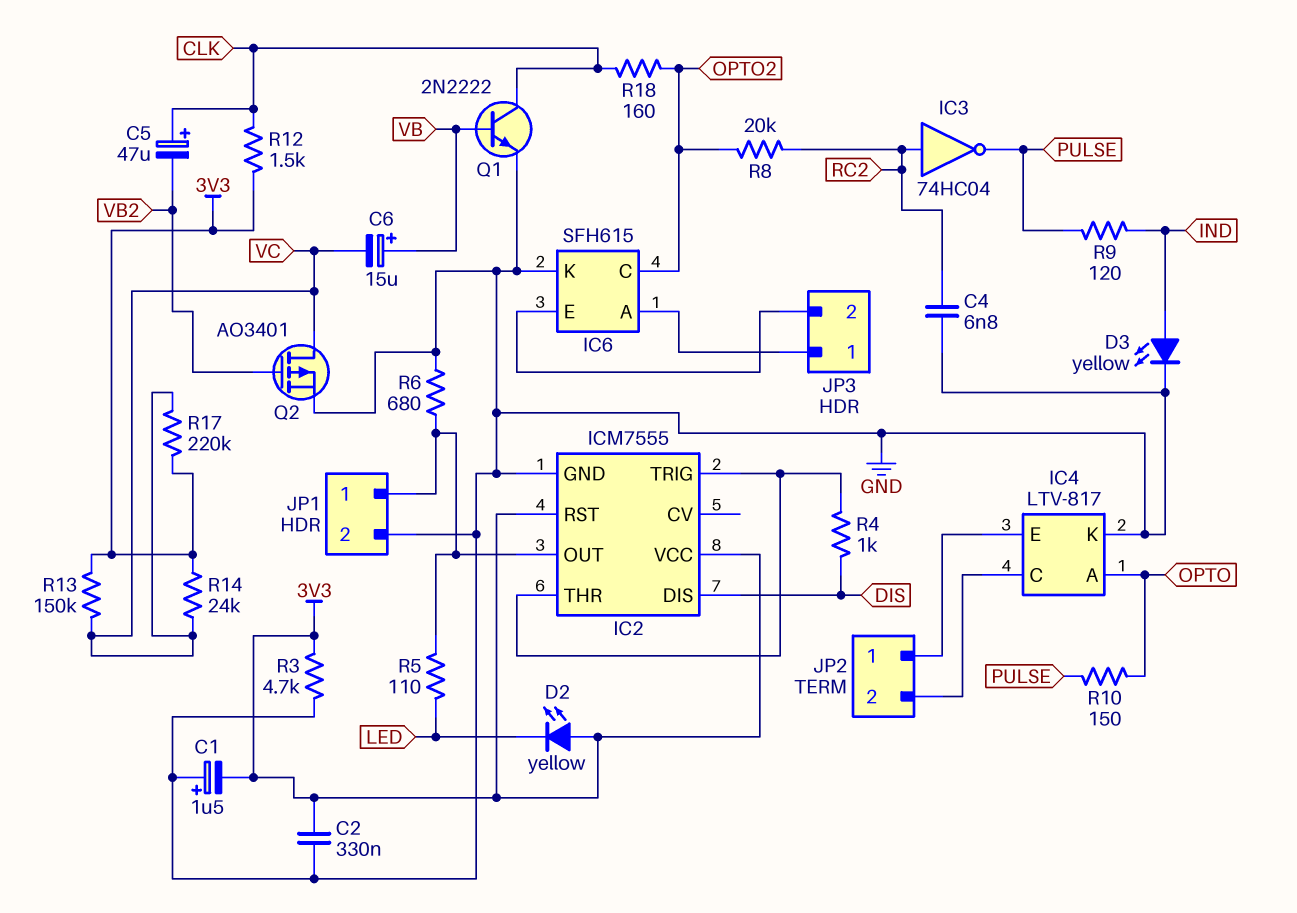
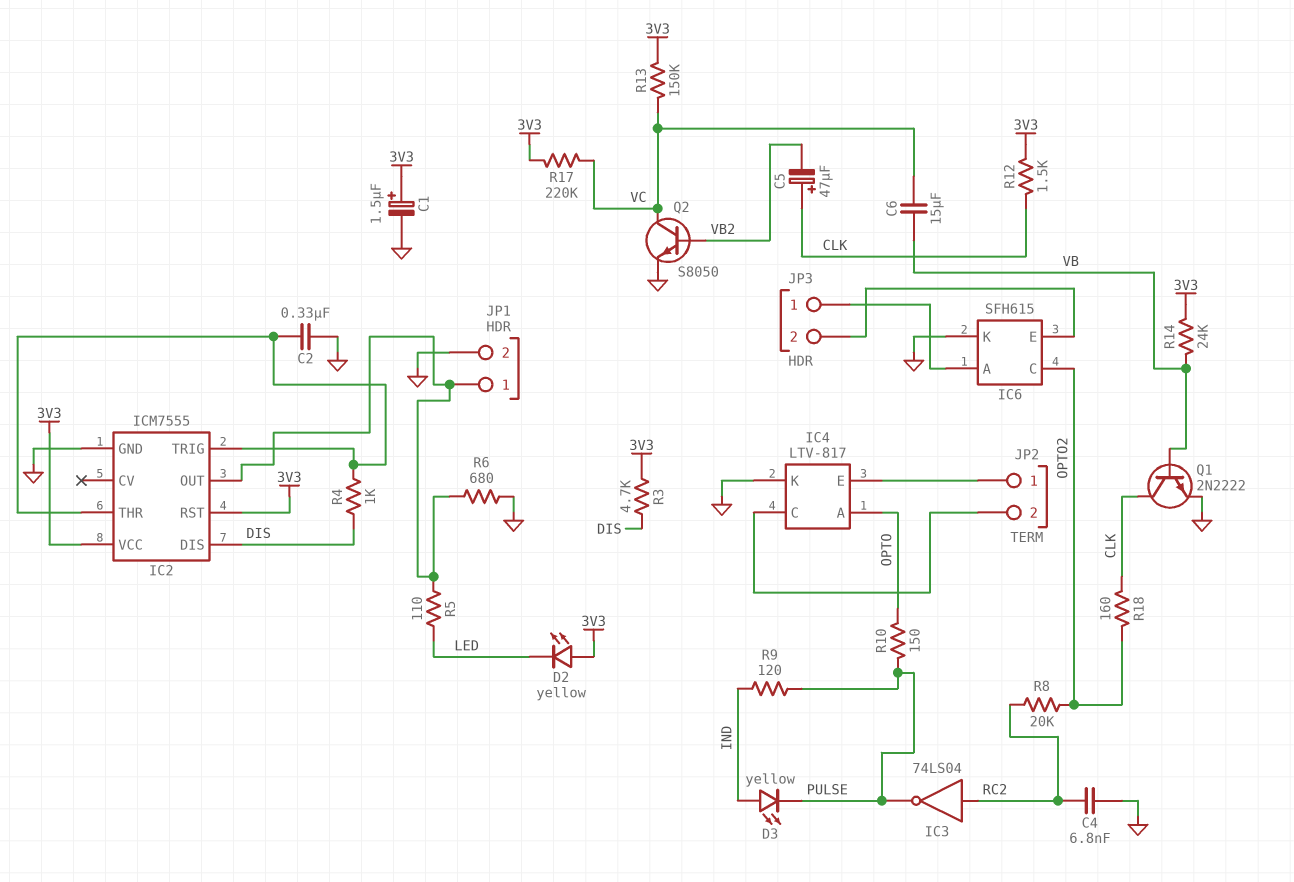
C1: 1.5uF (plus GND, minus 3V3) -> 1.5uF (plus 3V3, minus GND)
C2: 330nF (3V3, GND) -> 330nF (GND, IC2/THR)
C6: 15uF (plus VB, minus VC) -> 15uF (VB, VC)
D3: LED yellow (A IND, K GND) -> LED yellow (A IND, K PULSE)
IC3: NOT 74HC04 (in RC2, out PULSE) -> NOT 74LS04 (in RC2, out PULSE)
Q2: PMOS AO3401 (G VB2, D VC, S GND) -> NPN S8050 (B VB2, C VC, E GND)
R3: 4.7k (3V3, GND) -> 4.7k (3V3, DIS)
R14: 24k (3V3, VC) -> 24k (3V3, VB)

